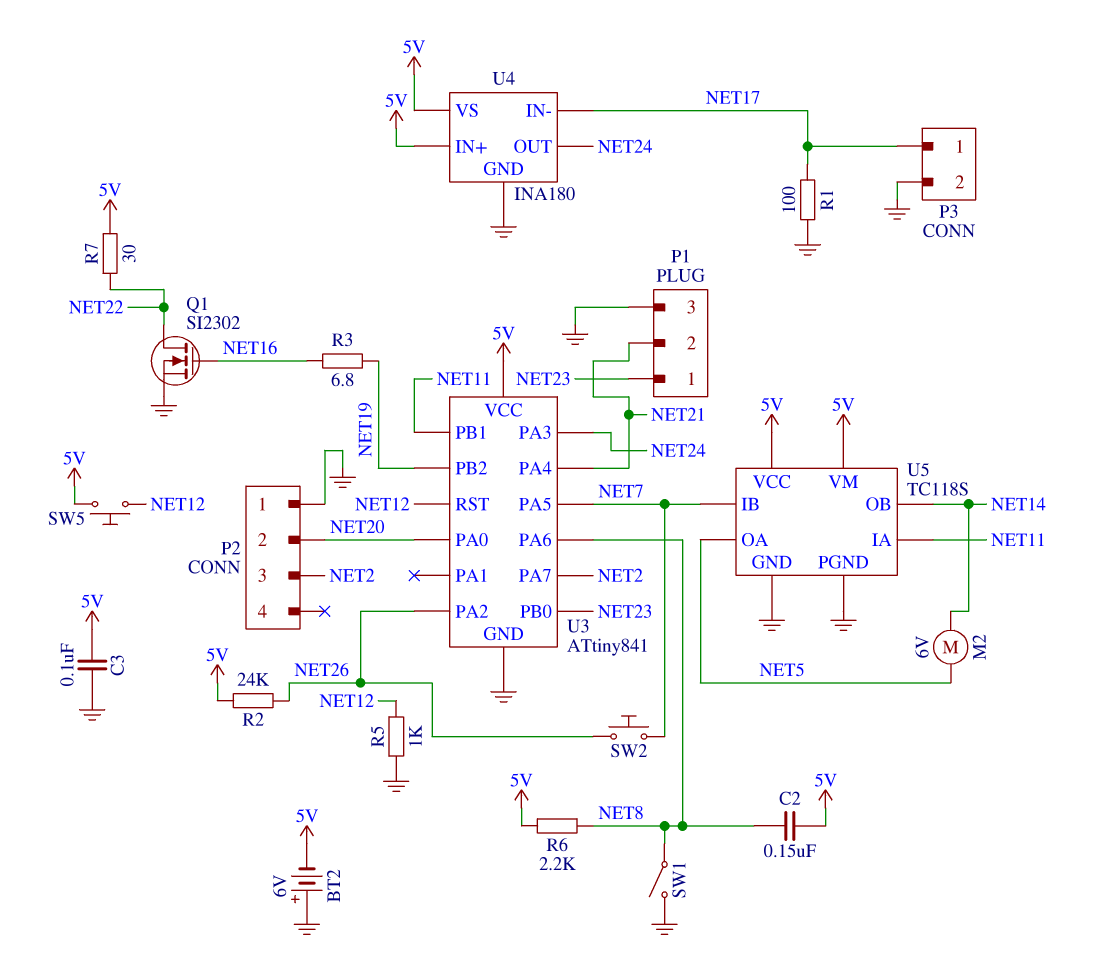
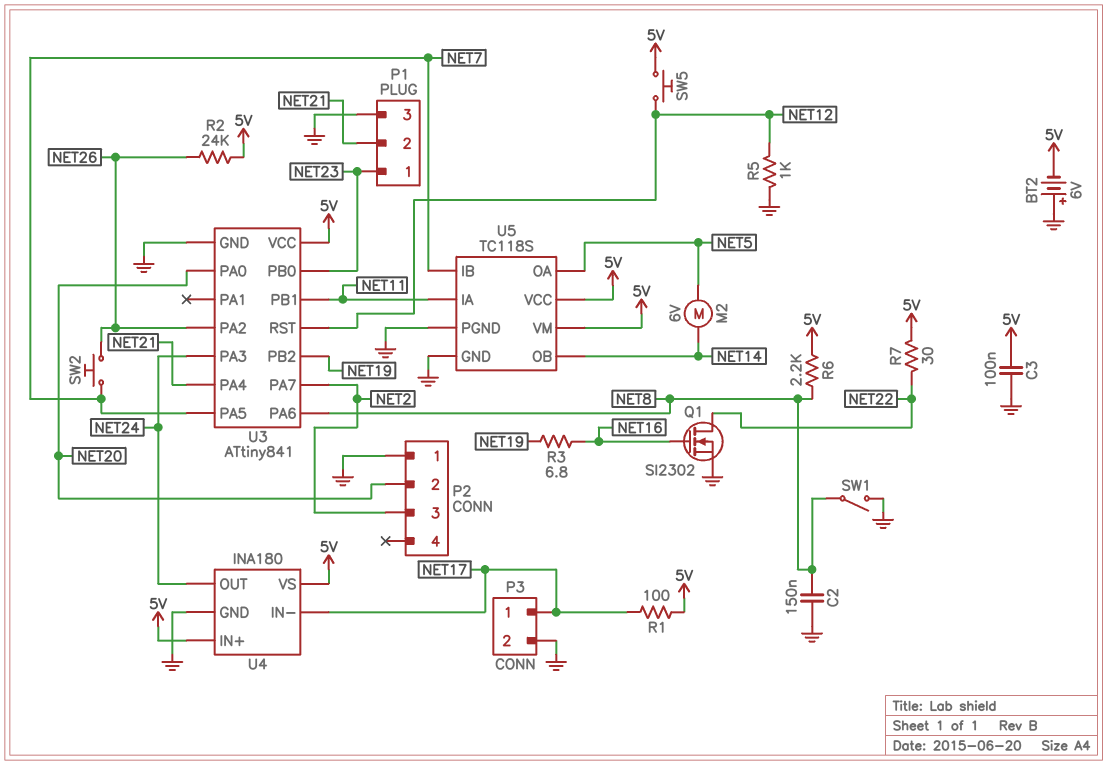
C2: 150nF (5V, NET8) -> 150nF (GND, NET8)
R1: 100 (GND, NET17) -> 100 (5V, NET17)

